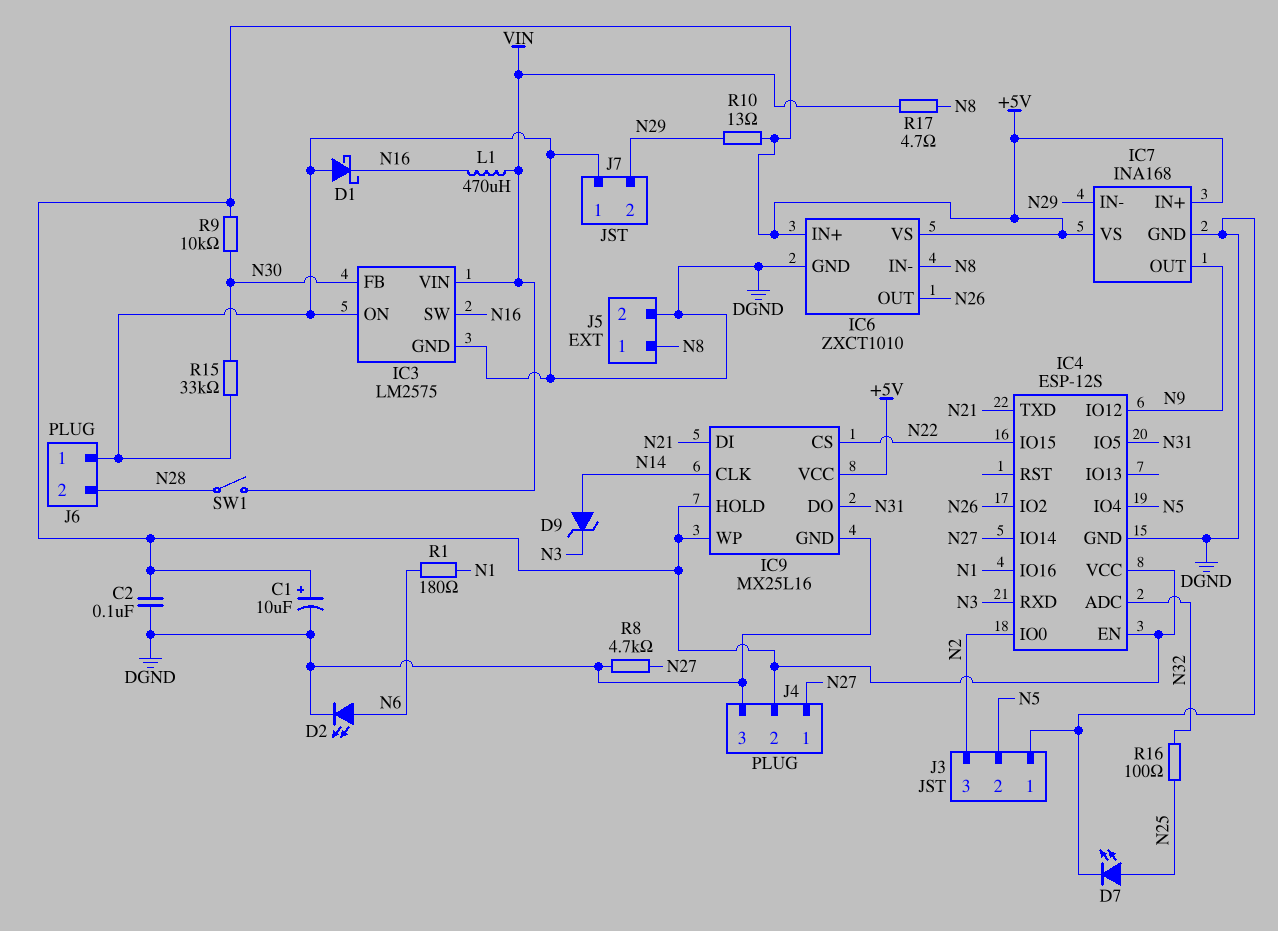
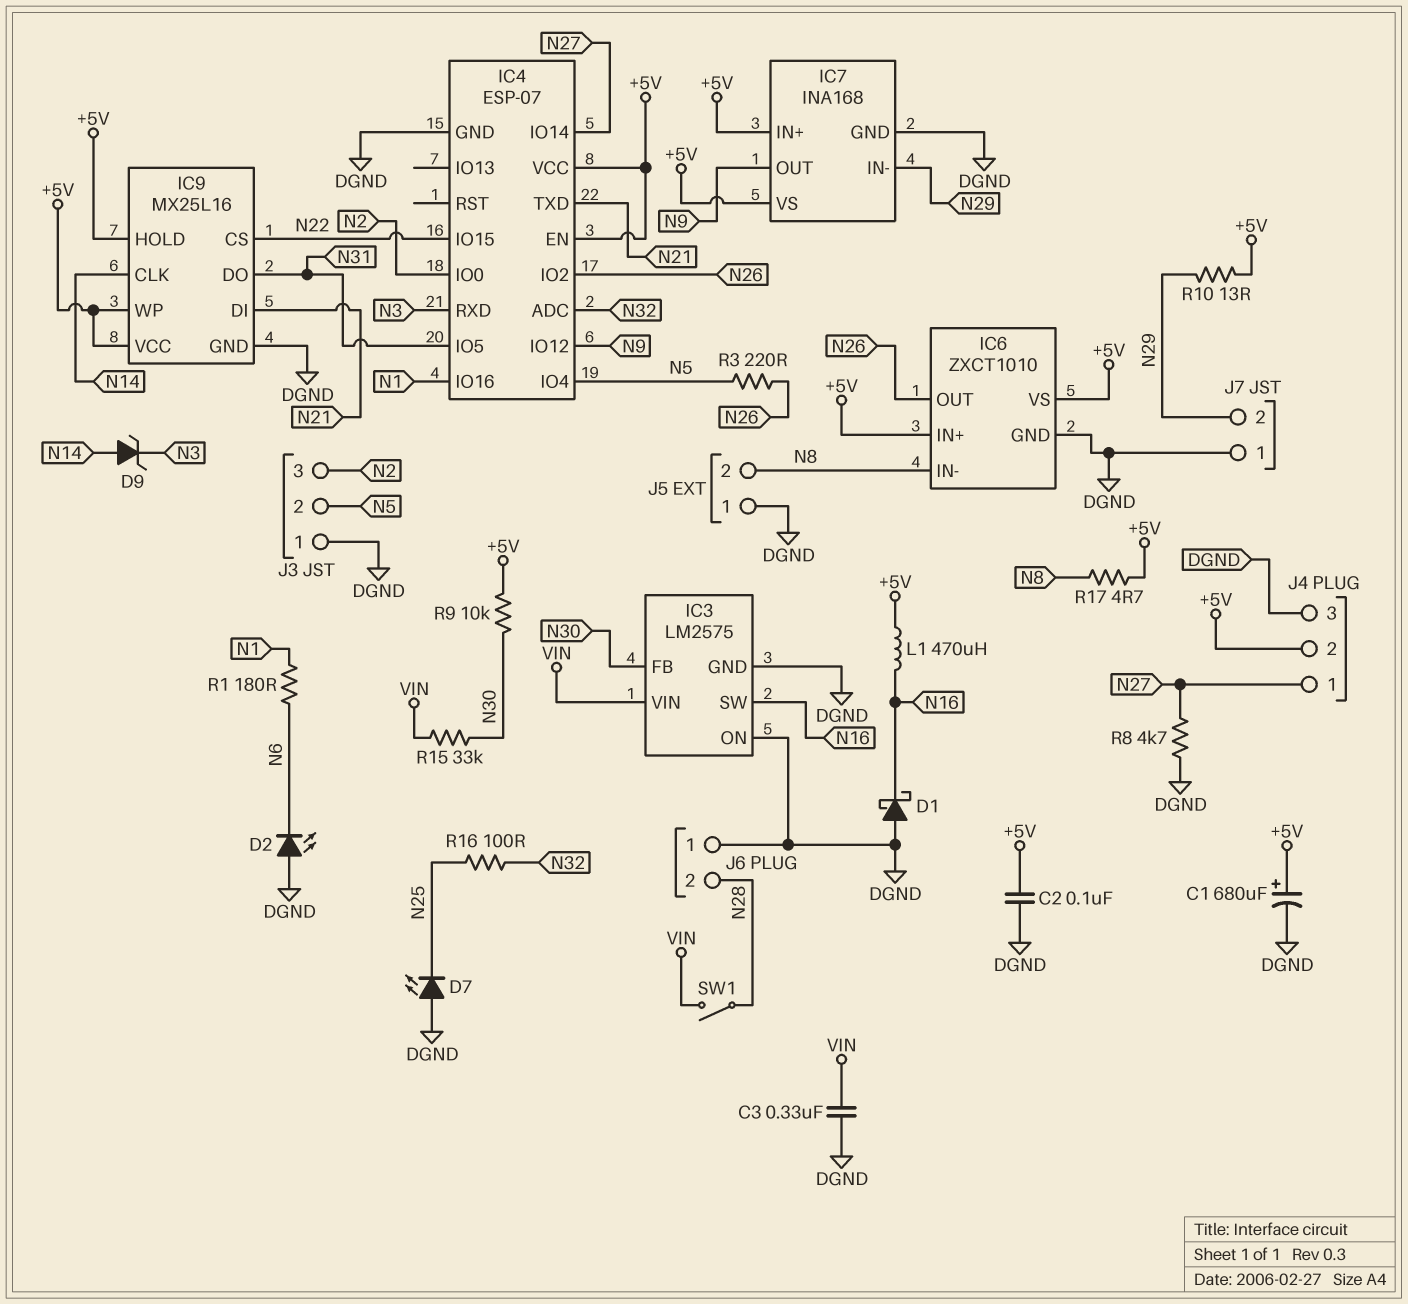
C1: 10uF (plus +5V, minus DGND) -> 680uF (plus +5V, minus DGND)
C3: none -> 330nF (DGND, VIN)
D2: LED (A N6, K DGND) -> LED (A DGND, K N6)
D7: LED (A N25, K DGND) -> LED (A DGND, K N25)
IC4: ESP-12S -> ESP-07
J5 pin 1: N8 -> DGND
J5 pin 2: DGND -> N8
L1: 470uH (N16, VIN) -> 470uH (+5V, N16)
R3: none -> 220 (N5, N26)
R15: 33k (DGND, N30) -> 33k (N30, VIN)
R17: 4.7 (N8, VIN) -> 4.7 (+5V, N8)

